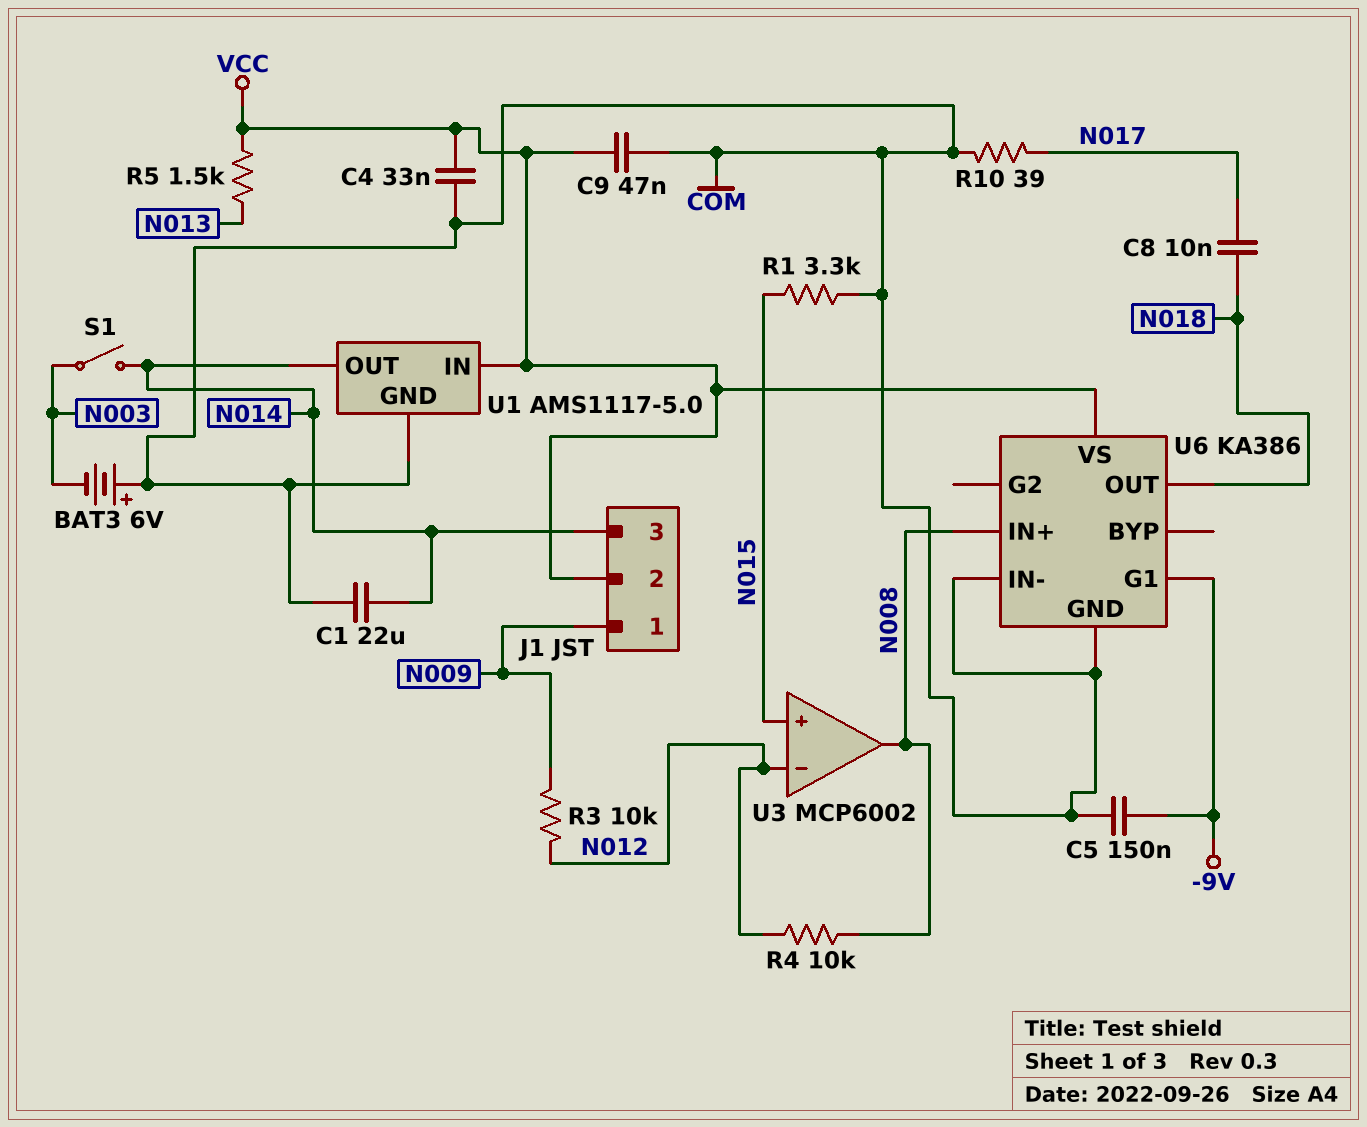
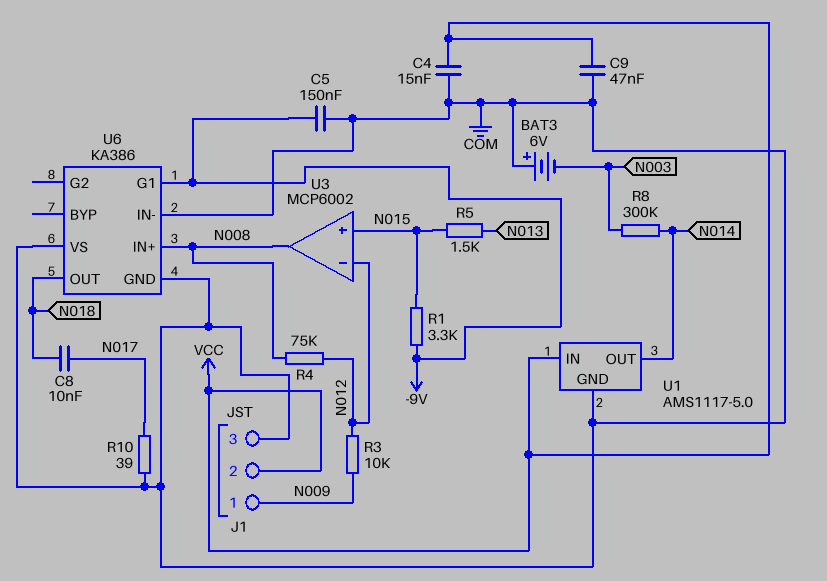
C1: 22uF (COM, N014) -> none
C4: 33nF (COM, VCC) -> 15nF (COM, VCC)
J1 pin 3: N014 -> COM
R1: 3.3k (COM, N015) -> 3.3k (-9V, N015)
R4: 10k (N008, N012) -> 75k (N008, N012)
R5: 1.5k (N013, VCC) -> 1.5k (N013, N015)
R8: none -> 300k (N003, N014)
S1: switch (N003, N014) -> none
U6 pin VS: VCC -> COM

